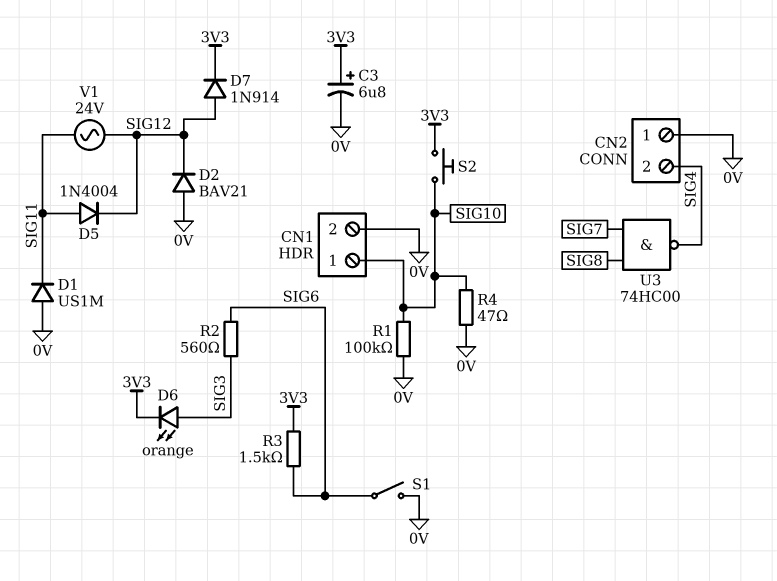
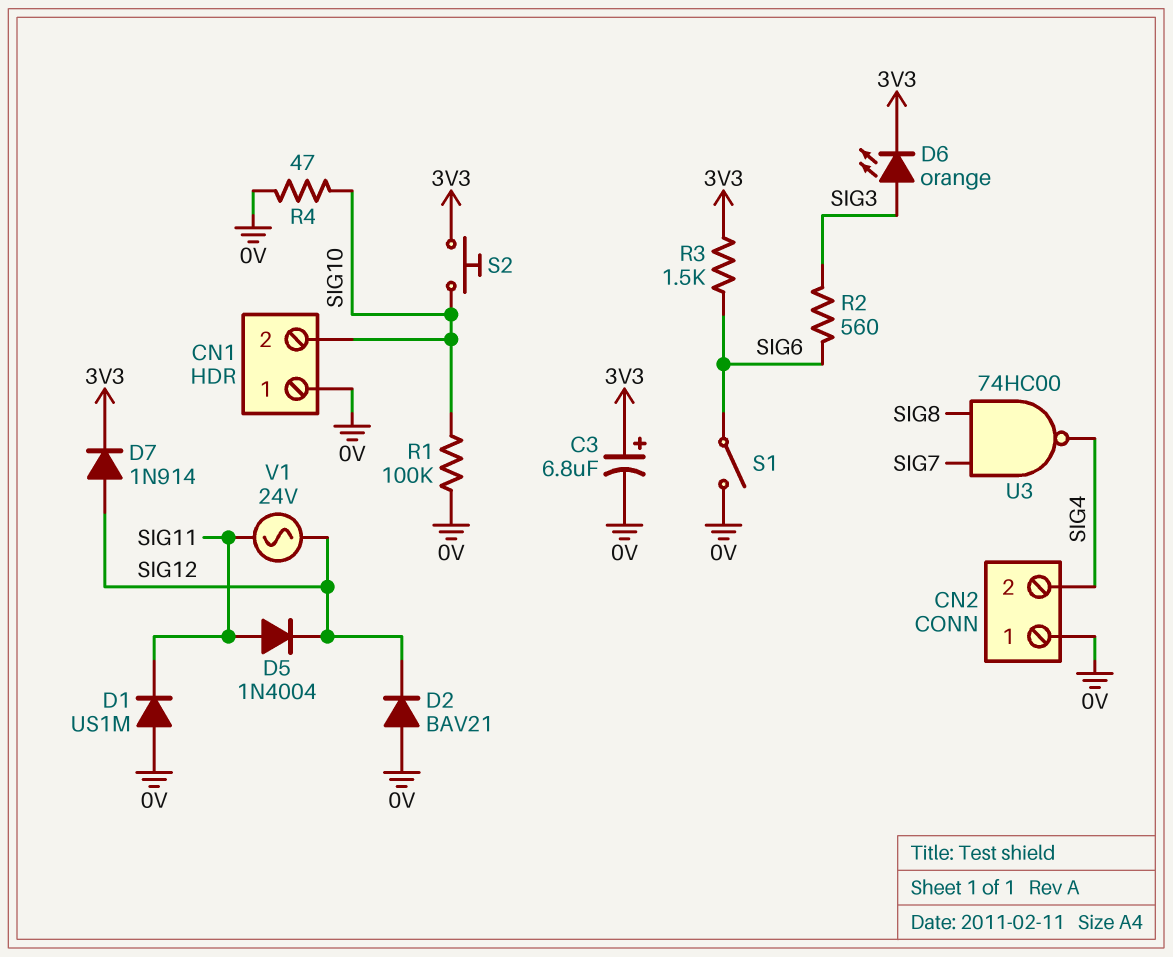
CN1 pin 1: SIG10 -> 0V
CN1 pin 2: 0V -> SIG10

